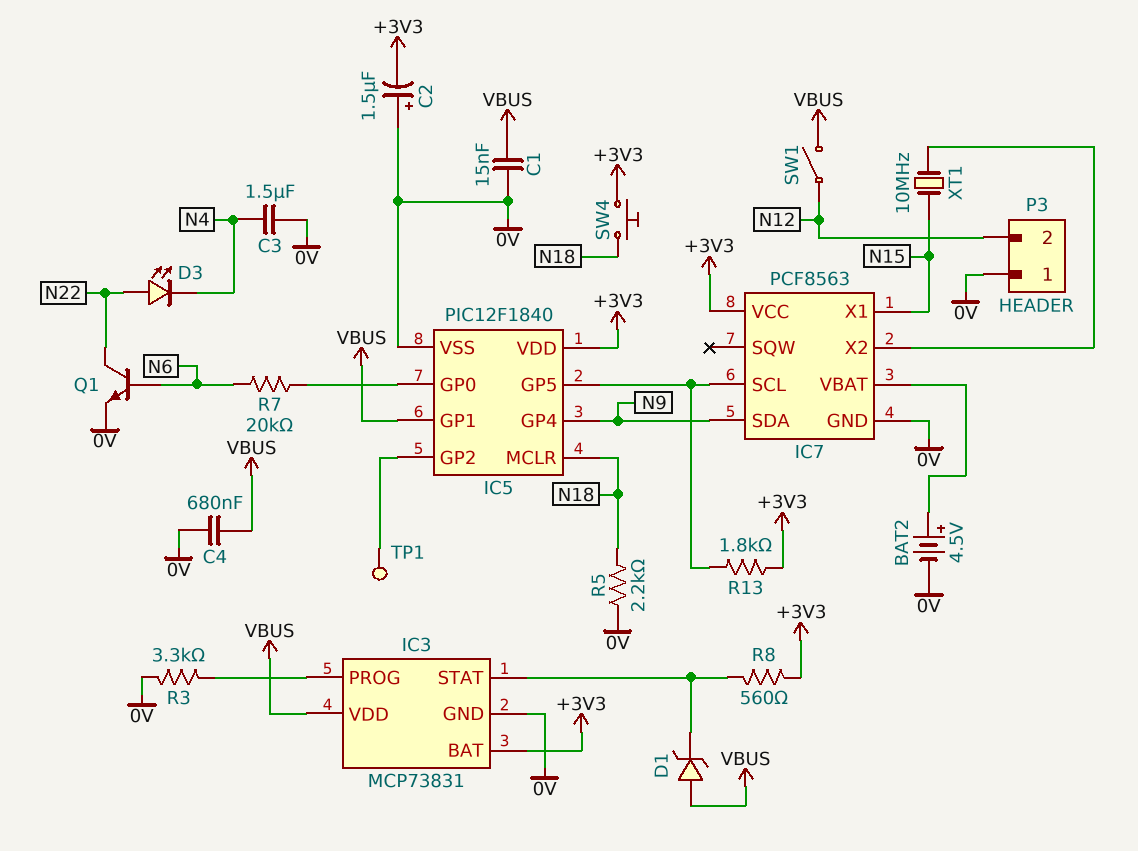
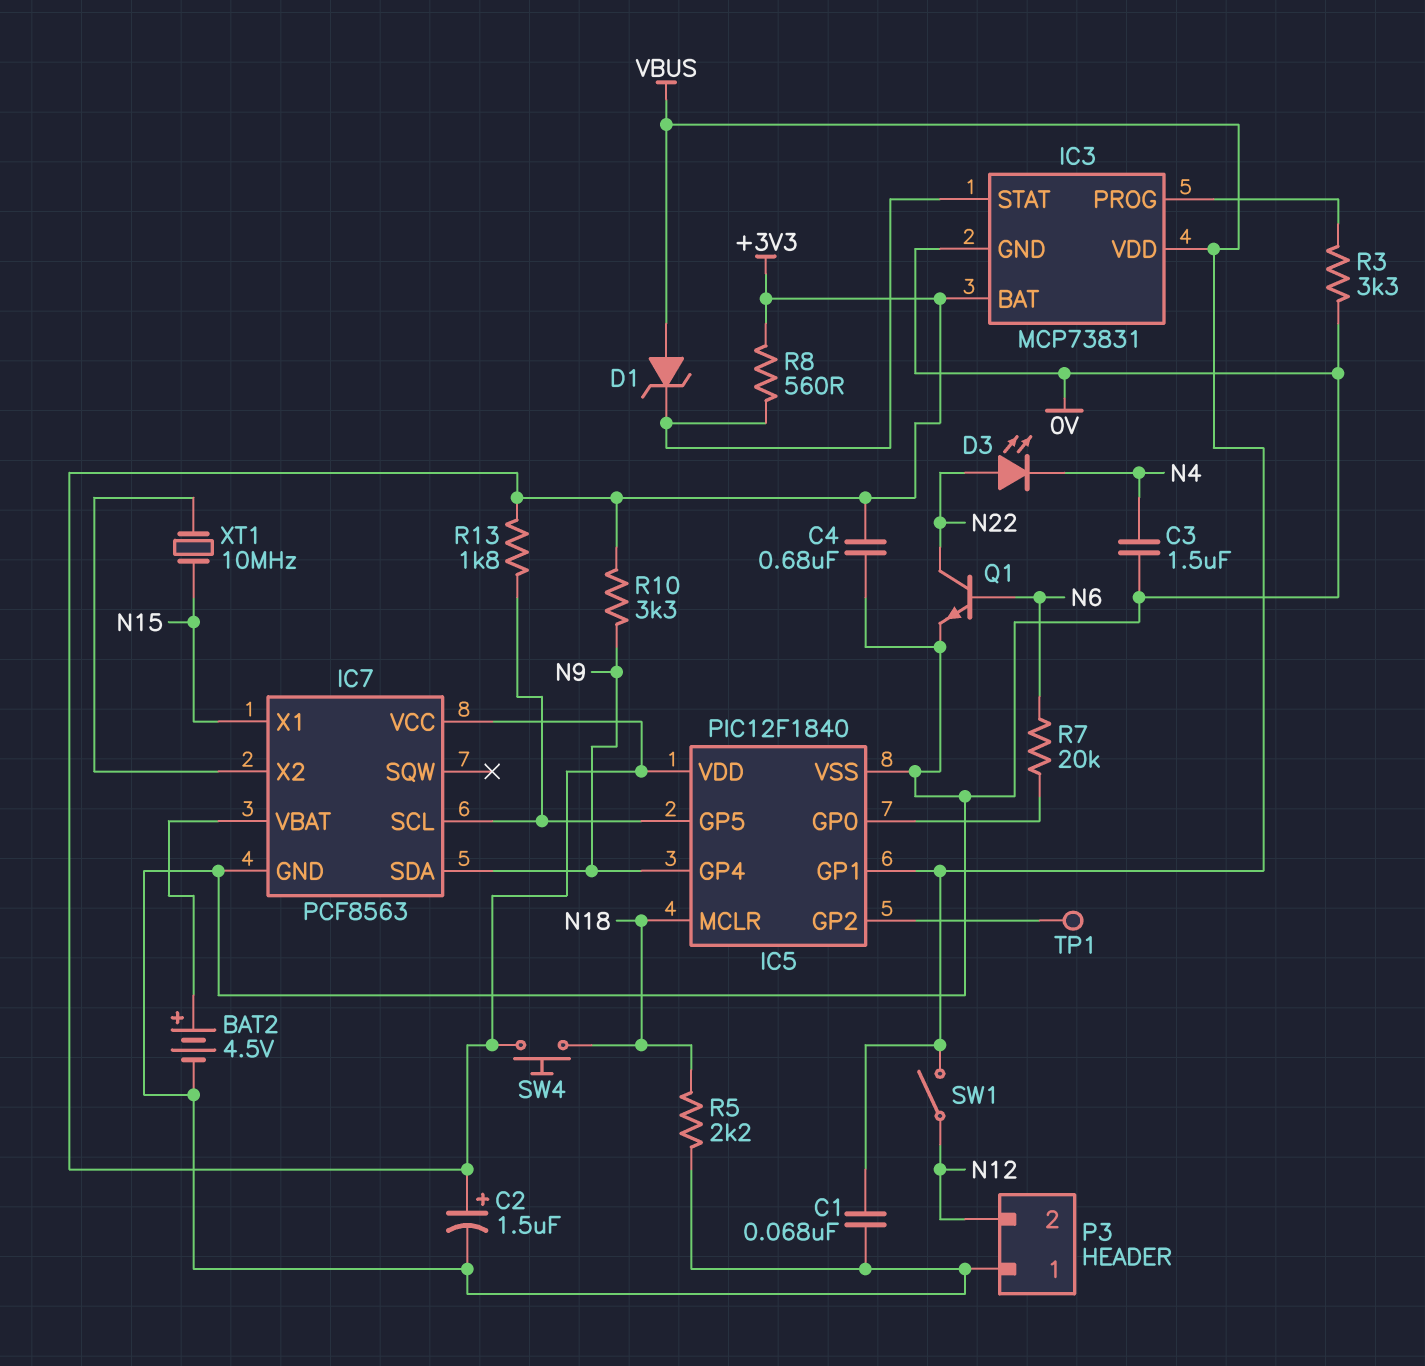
C1: 15nF (0V, VBUS) -> 68nF (0V, VBUS)
C2: 1.5uF (plus 0V, minus +3V3) -> 1.5uF (plus +3V3, minus 0V)
C4: 680nF (0V, VBUS) -> 680nF (+3V3, 0V)
R10: none -> 3.3k (+3V3, N9)

